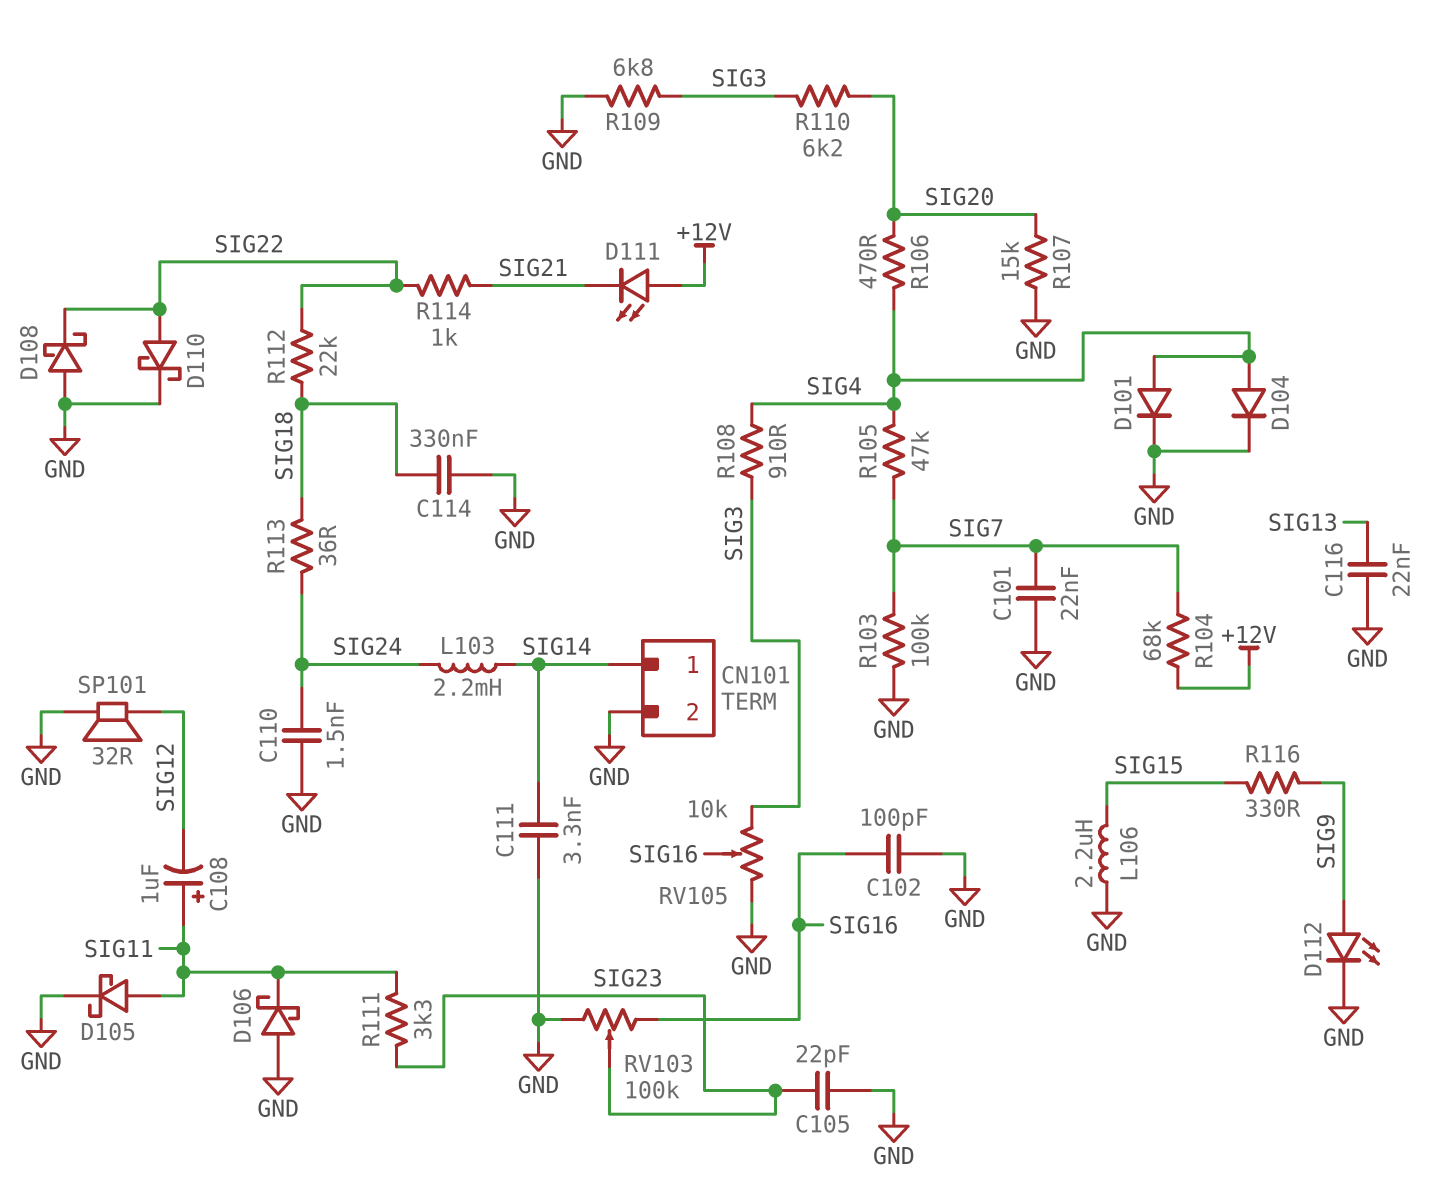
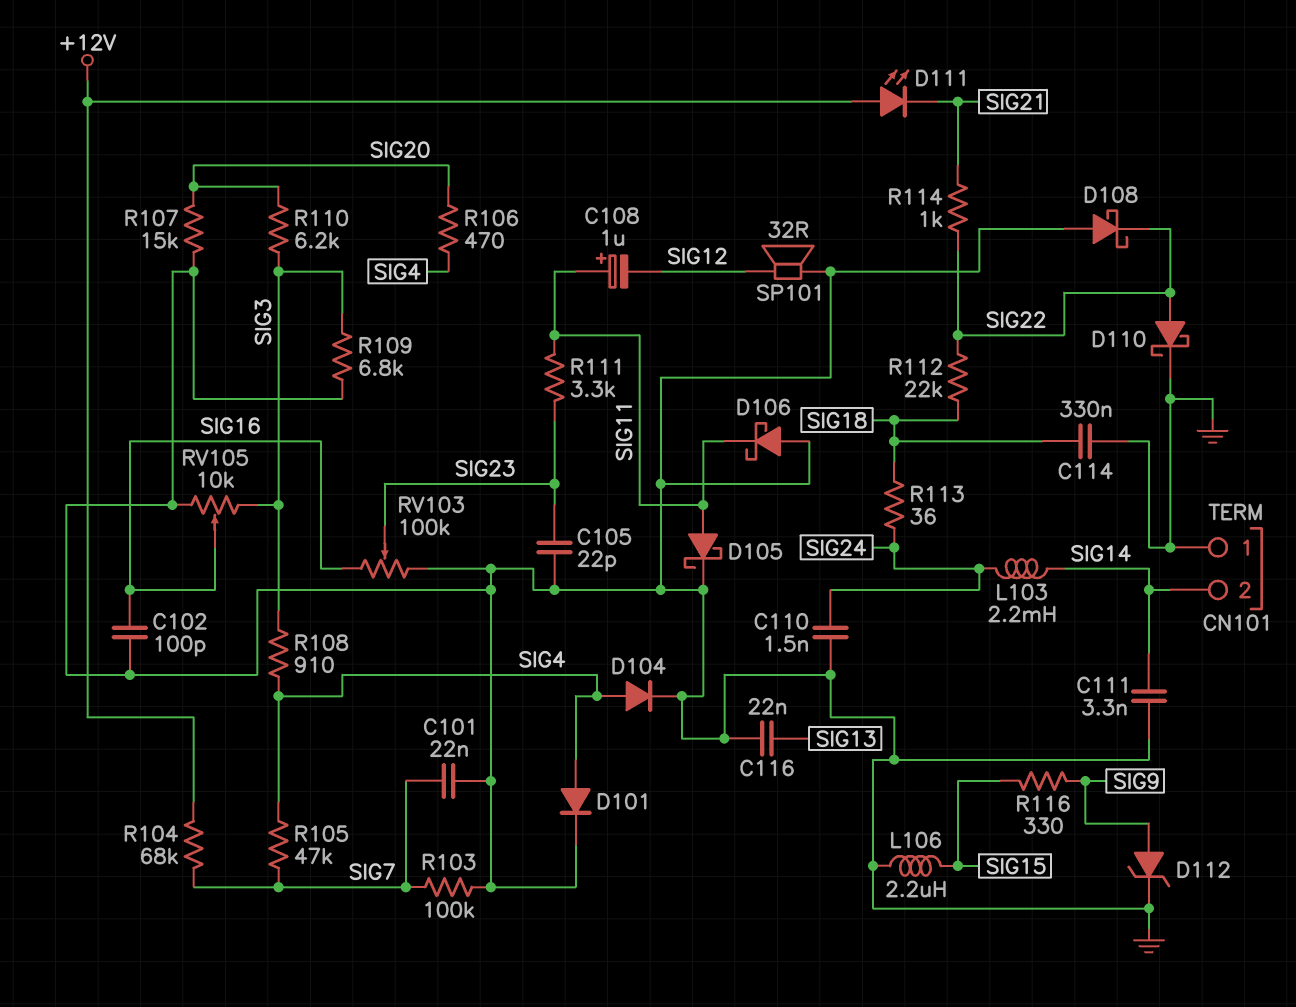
CN101 pin 1: SIG14 -> GND
CN101 pin 2: GND -> SIG14
D112: LED (A SIG9, K GND) -> zener (A SIG9, K GND)

